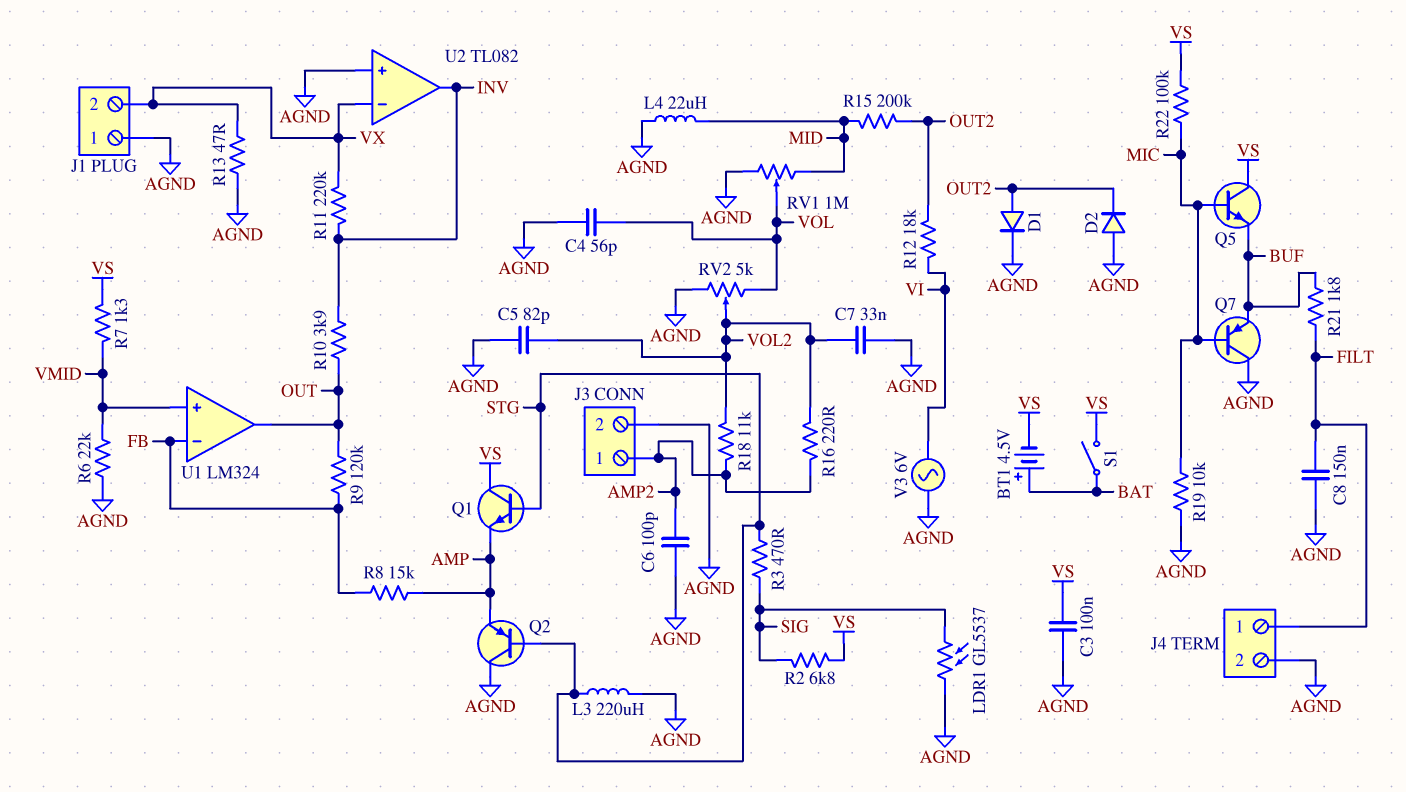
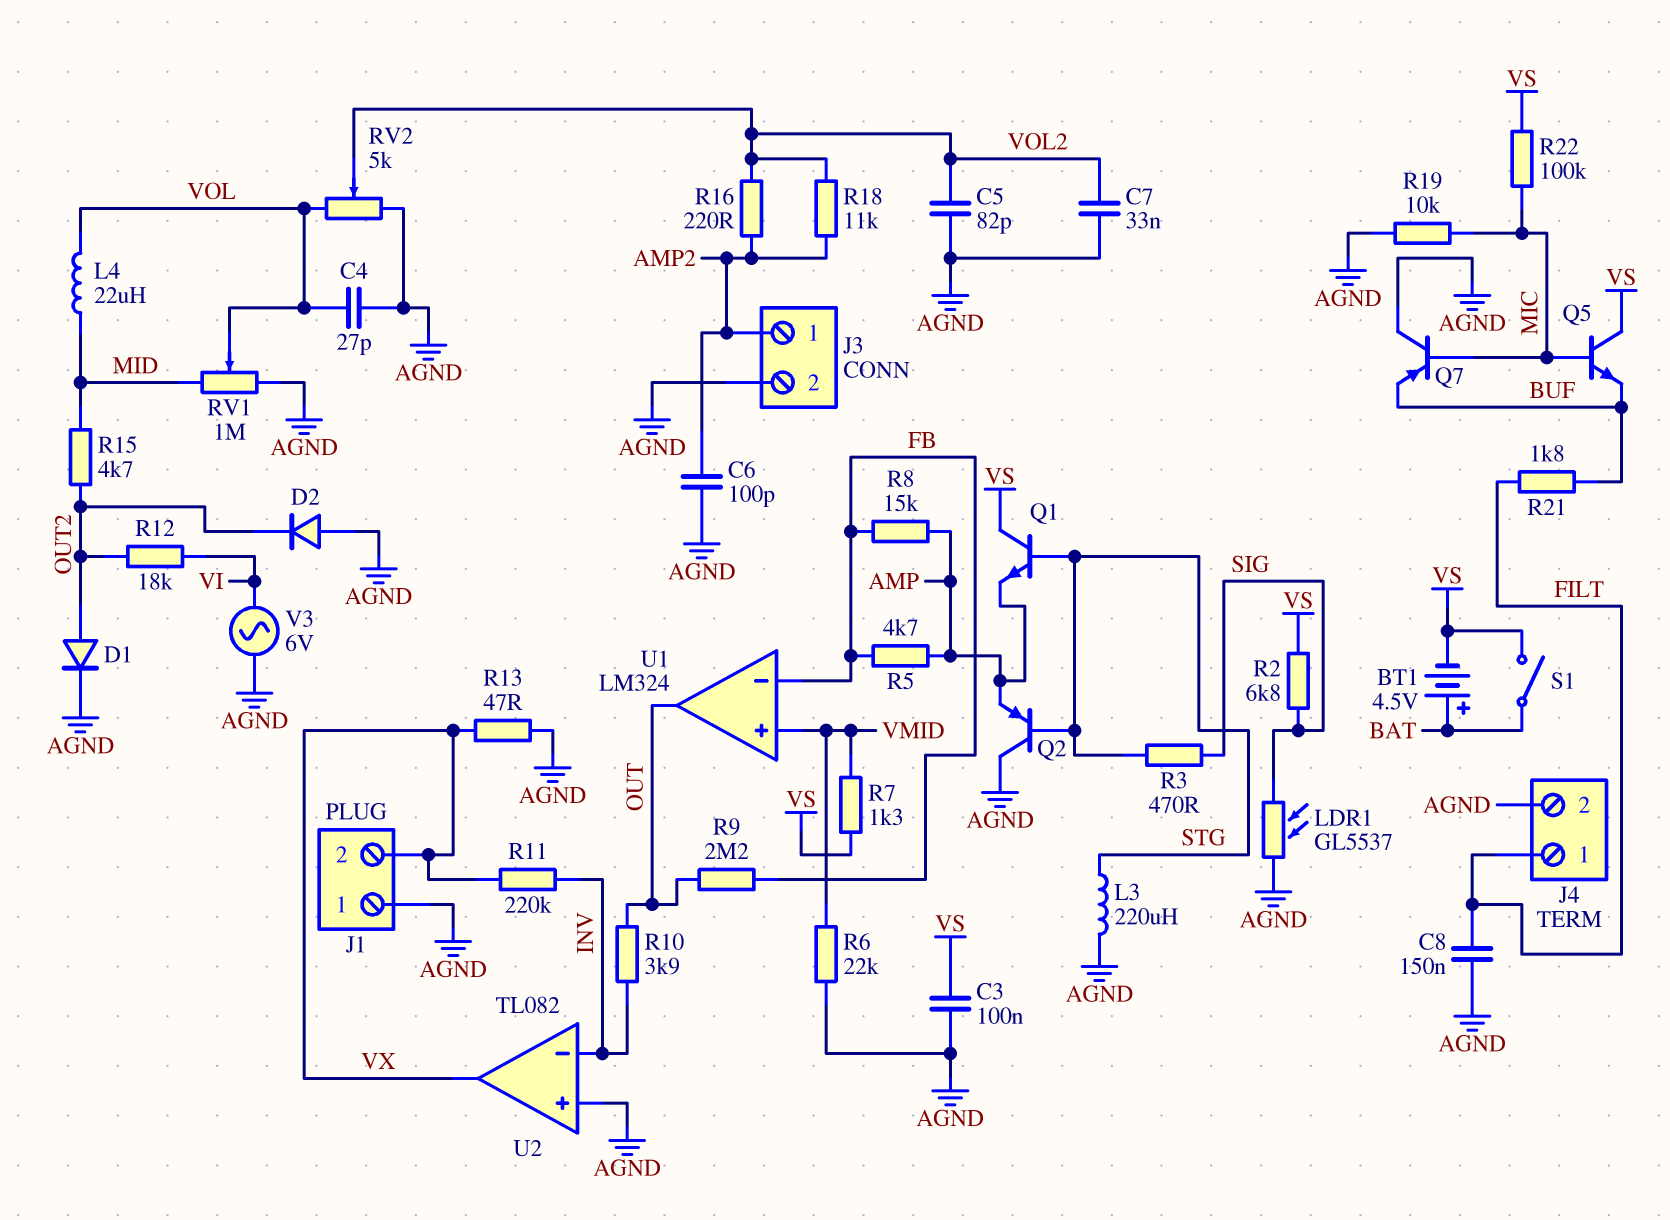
C4: 56pF (AGND, VOL) -> 27pF (AGND, VOL)
L4: 22uH (AGND, MID) -> 22uH (MID, VOL)
R5: none -> 4.7k (AMP, FB)
R9: 120k (FB, OUT) -> 2.2M (FB, OUT)
R15: 200k (MID, OUT2) -> 4.7k (MID, OUT2)
U2 pin in-: VX -> INV
U2 pin out: INV -> VX

